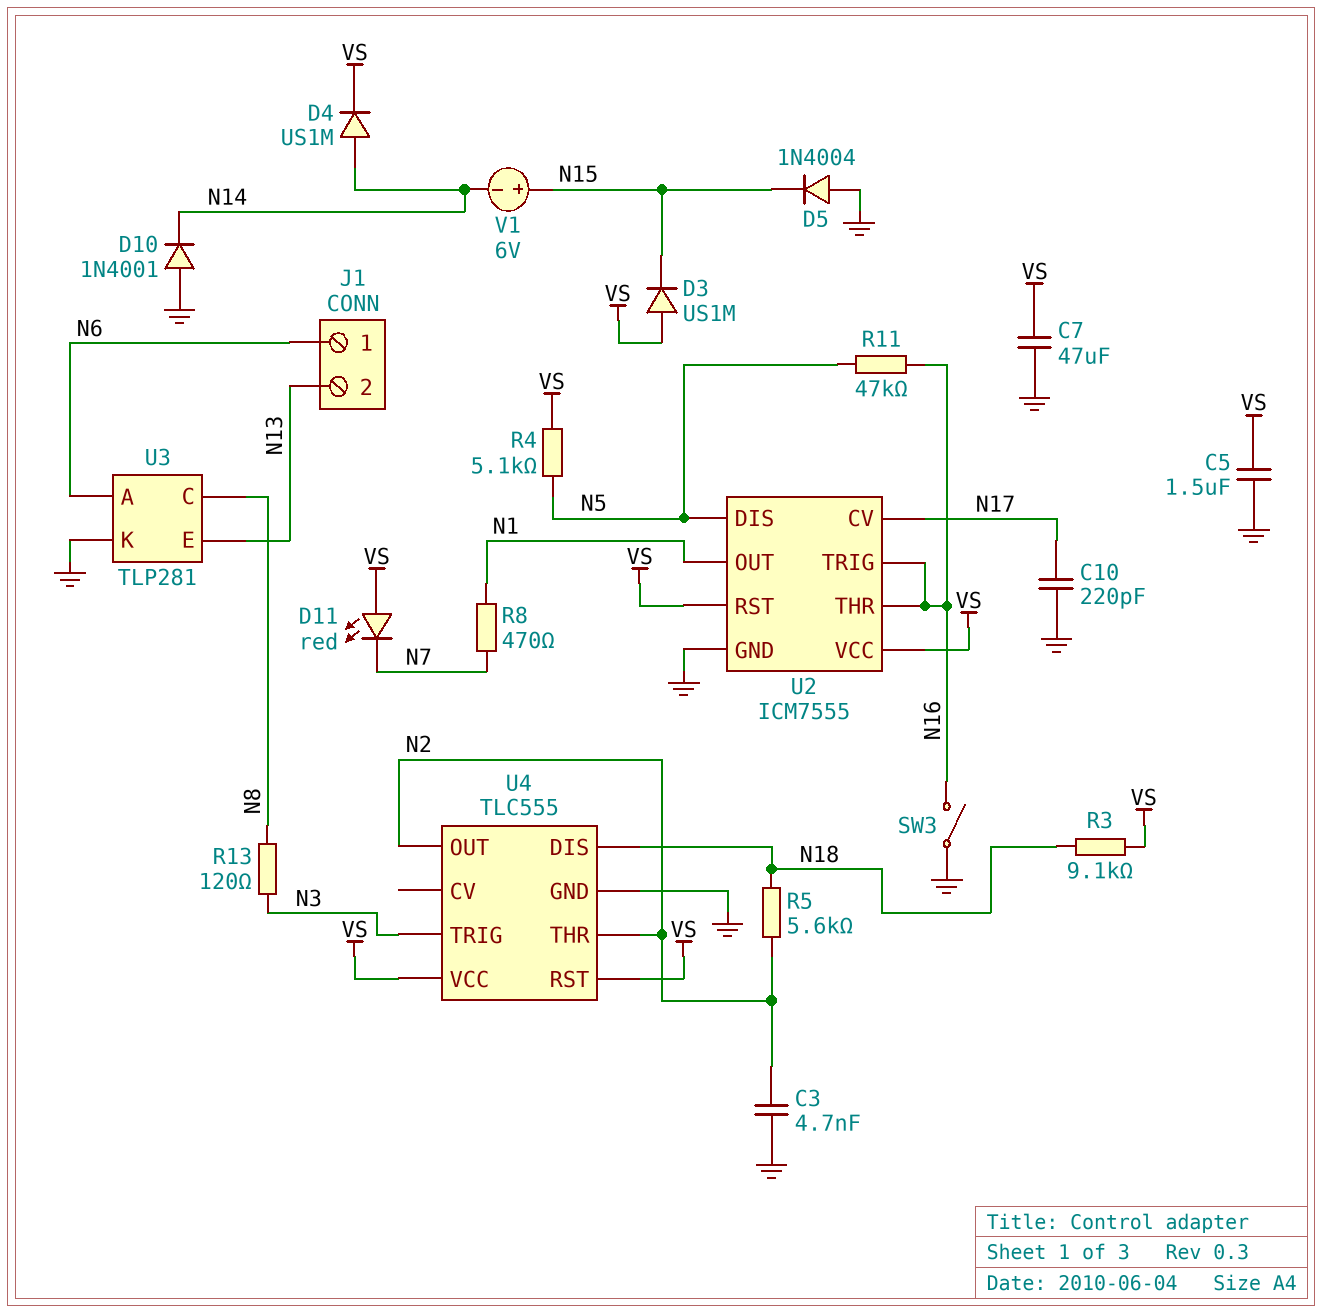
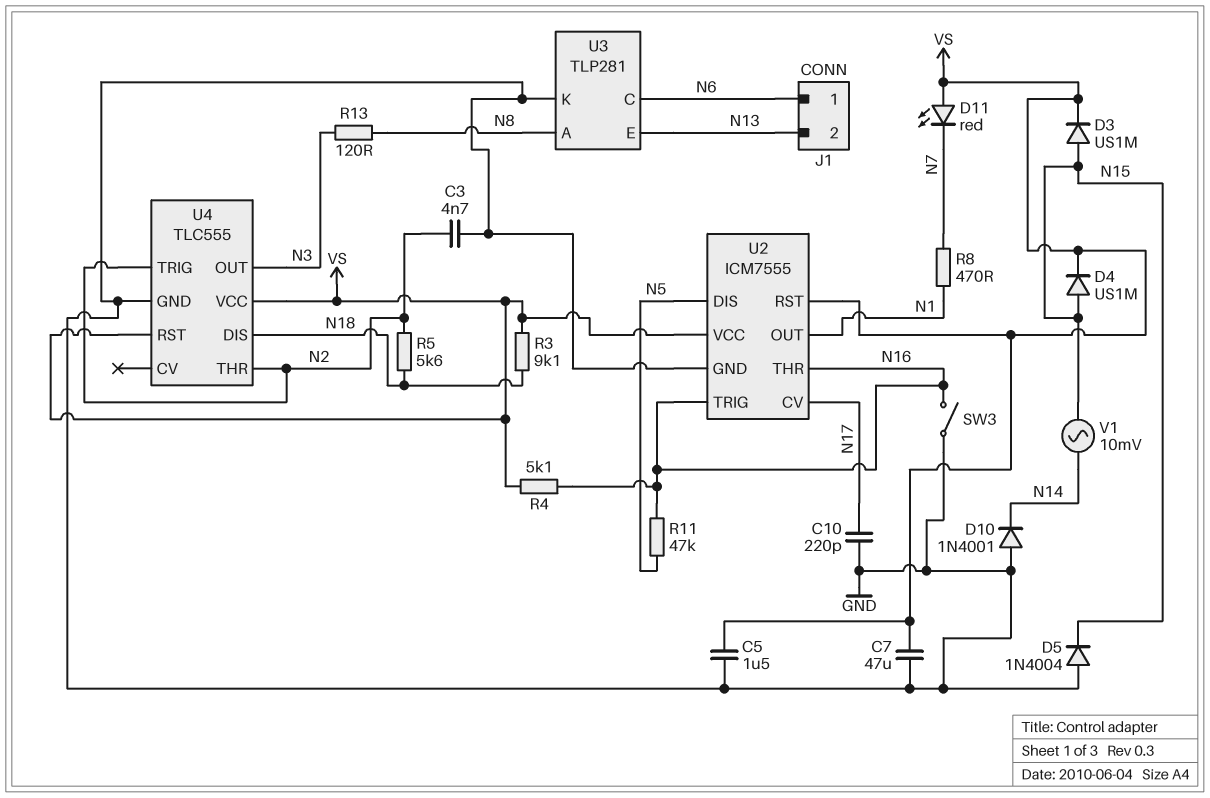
D3: diode US1M (A VS, K N15) -> diode US1M (A N15, K VS)
D4: diode US1M (A N14, K VS) -> diode US1M (A N15, K VS)
R4: 5.1k (N5, VS) -> 5.1k (N16, VS)
U3 pin A: N6 -> N8
U3 pin C: N8 -> N6
U4 pin OUT: N2 -> N3
U4 pin TRIG: N3 -> N2
V1: 6V (plus N15, minus N14) -> AC 10mV (N14, N15)

